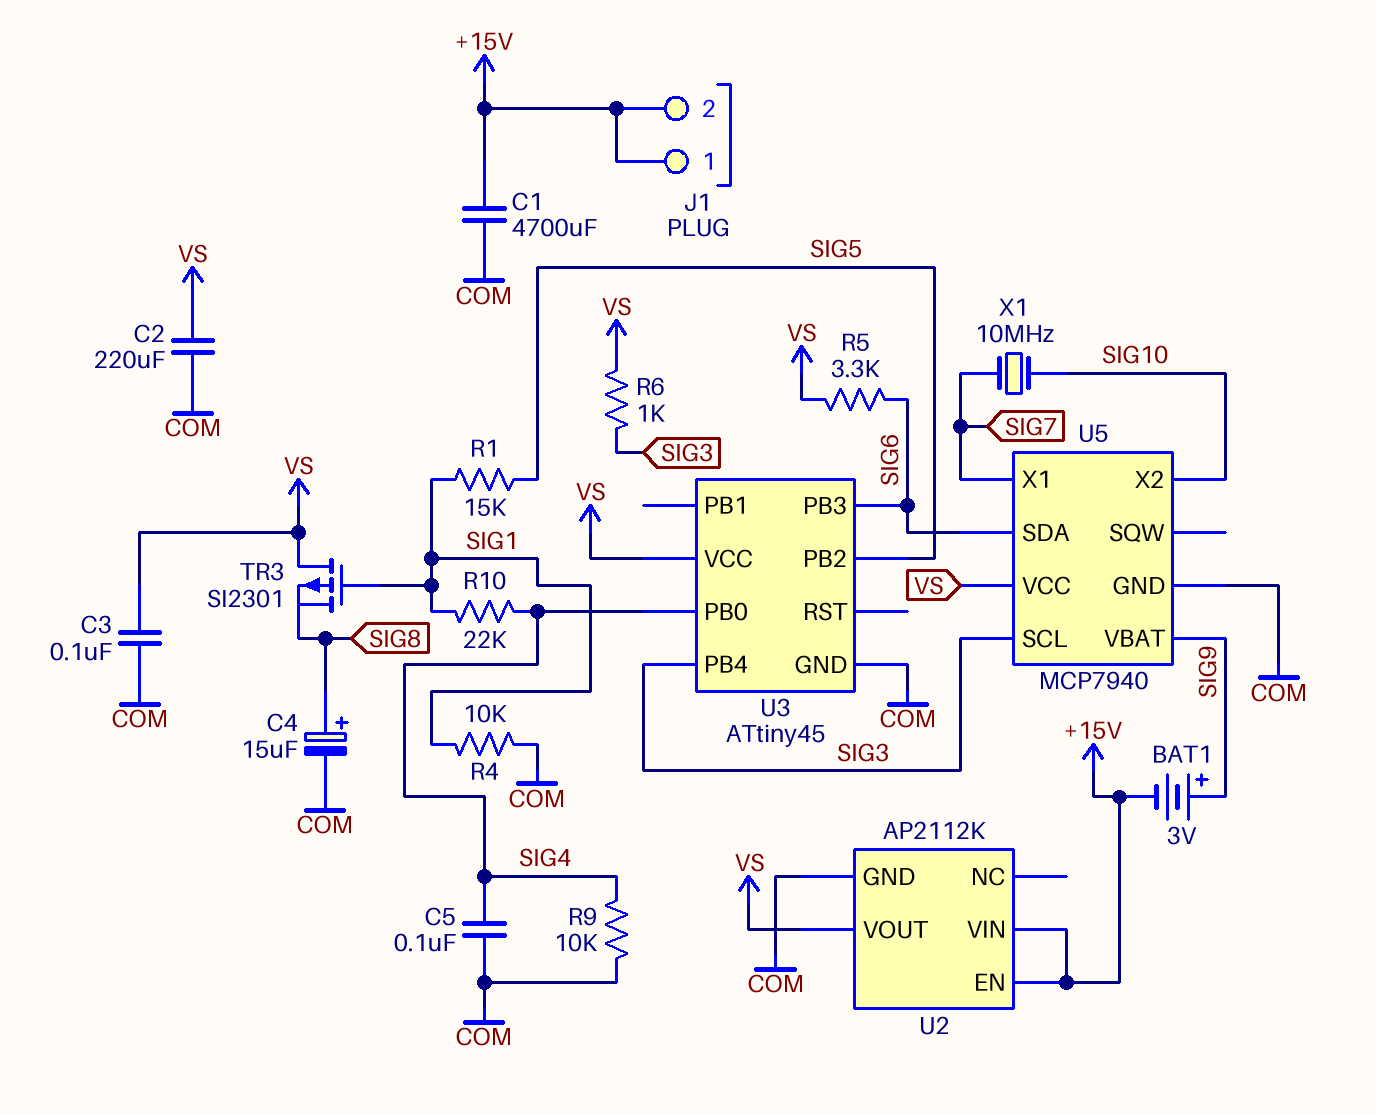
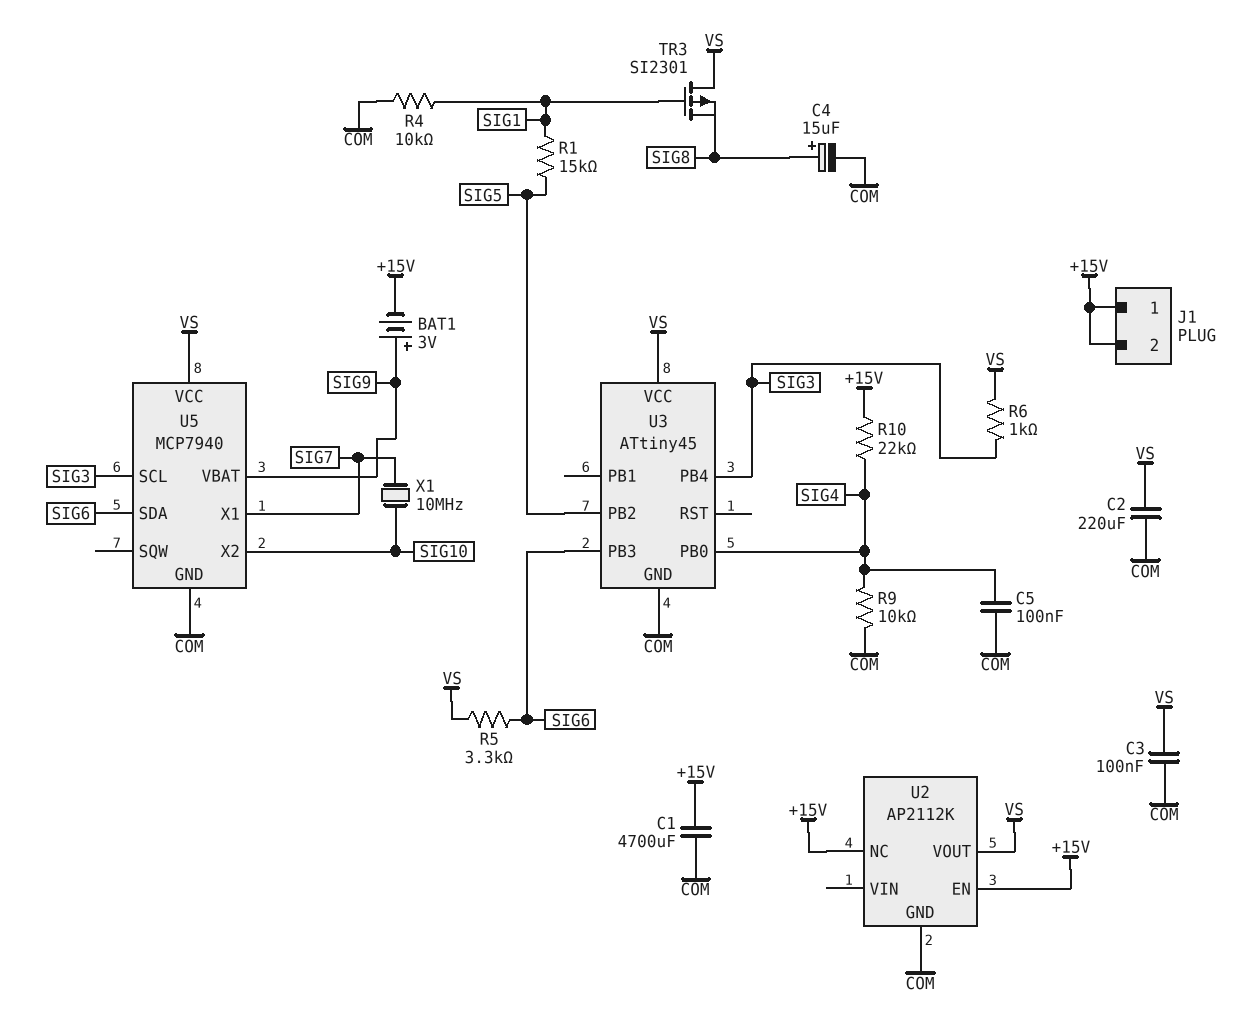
R10: 22k (SIG1, SIG4) -> 22k (+15V, SIG4)
U2 pin NC: none -> +15V
U2 pin VIN: +15V -> none

